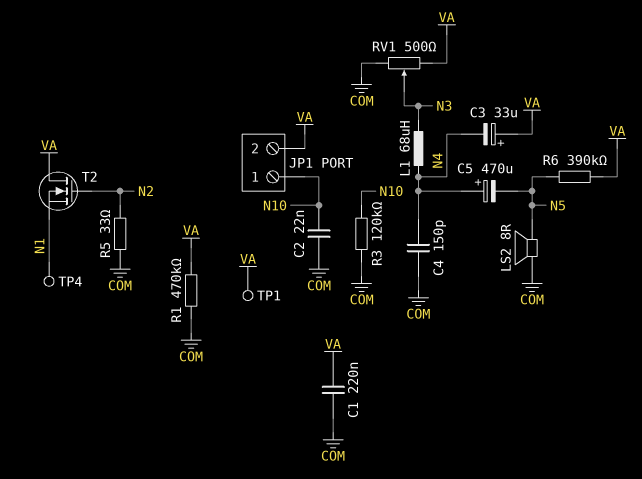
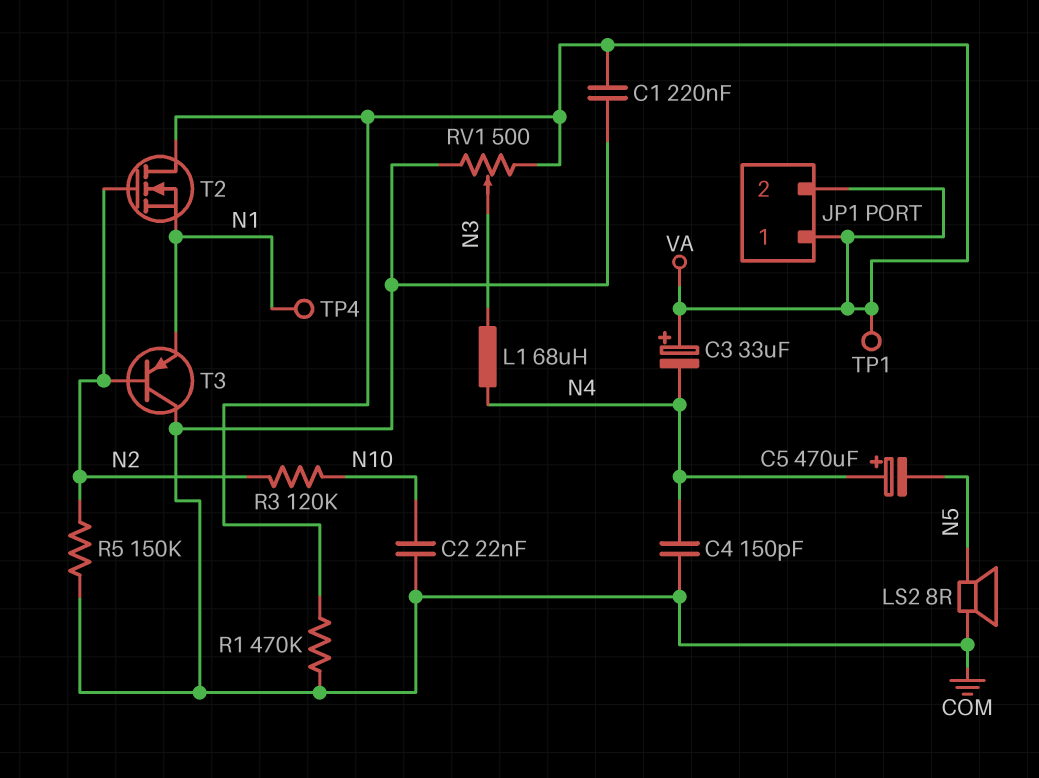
JP1 pin 1: N10 -> VA
R3: 120k (COM, N10) -> 120k (N2, N10)
R5: 33 (COM, N2) -> 150k (COM, N2)
R6: 390k (N5, VA) -> none
T3: none -> PNP (B N2, C COM, E N1)

